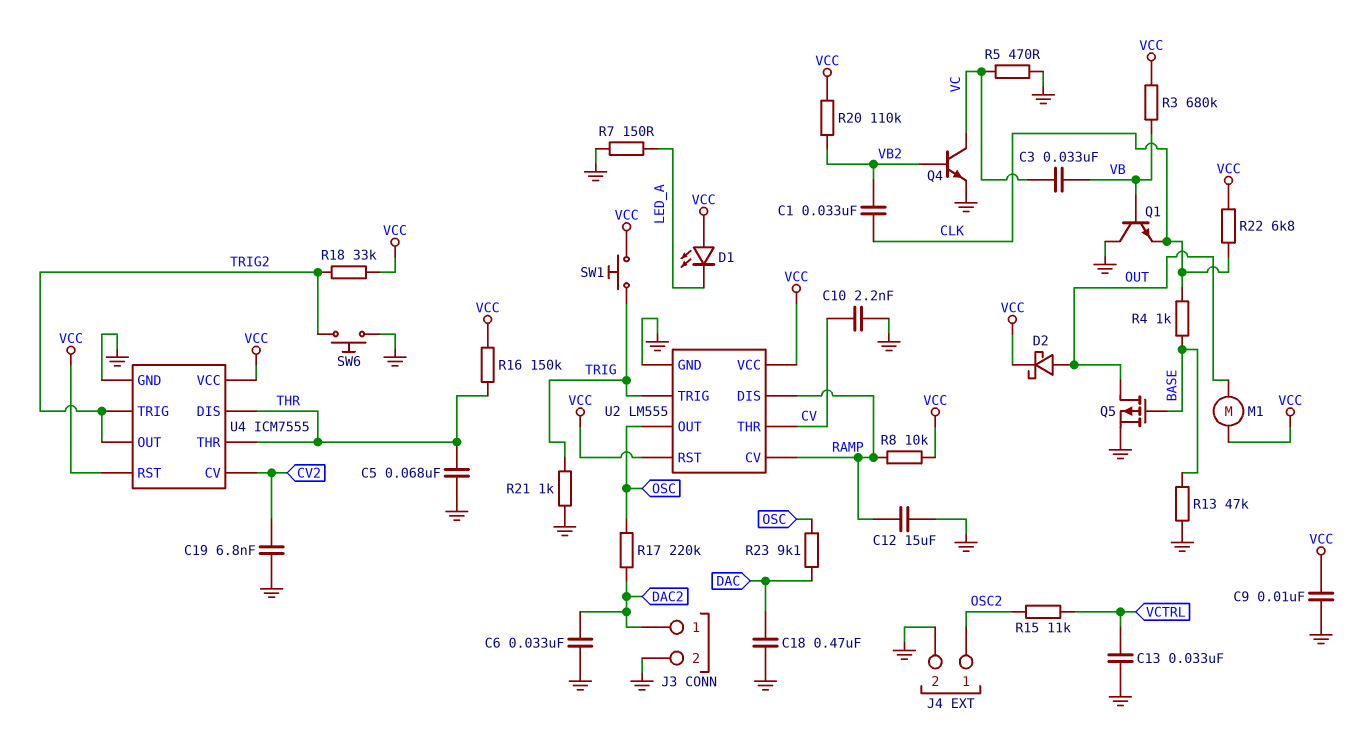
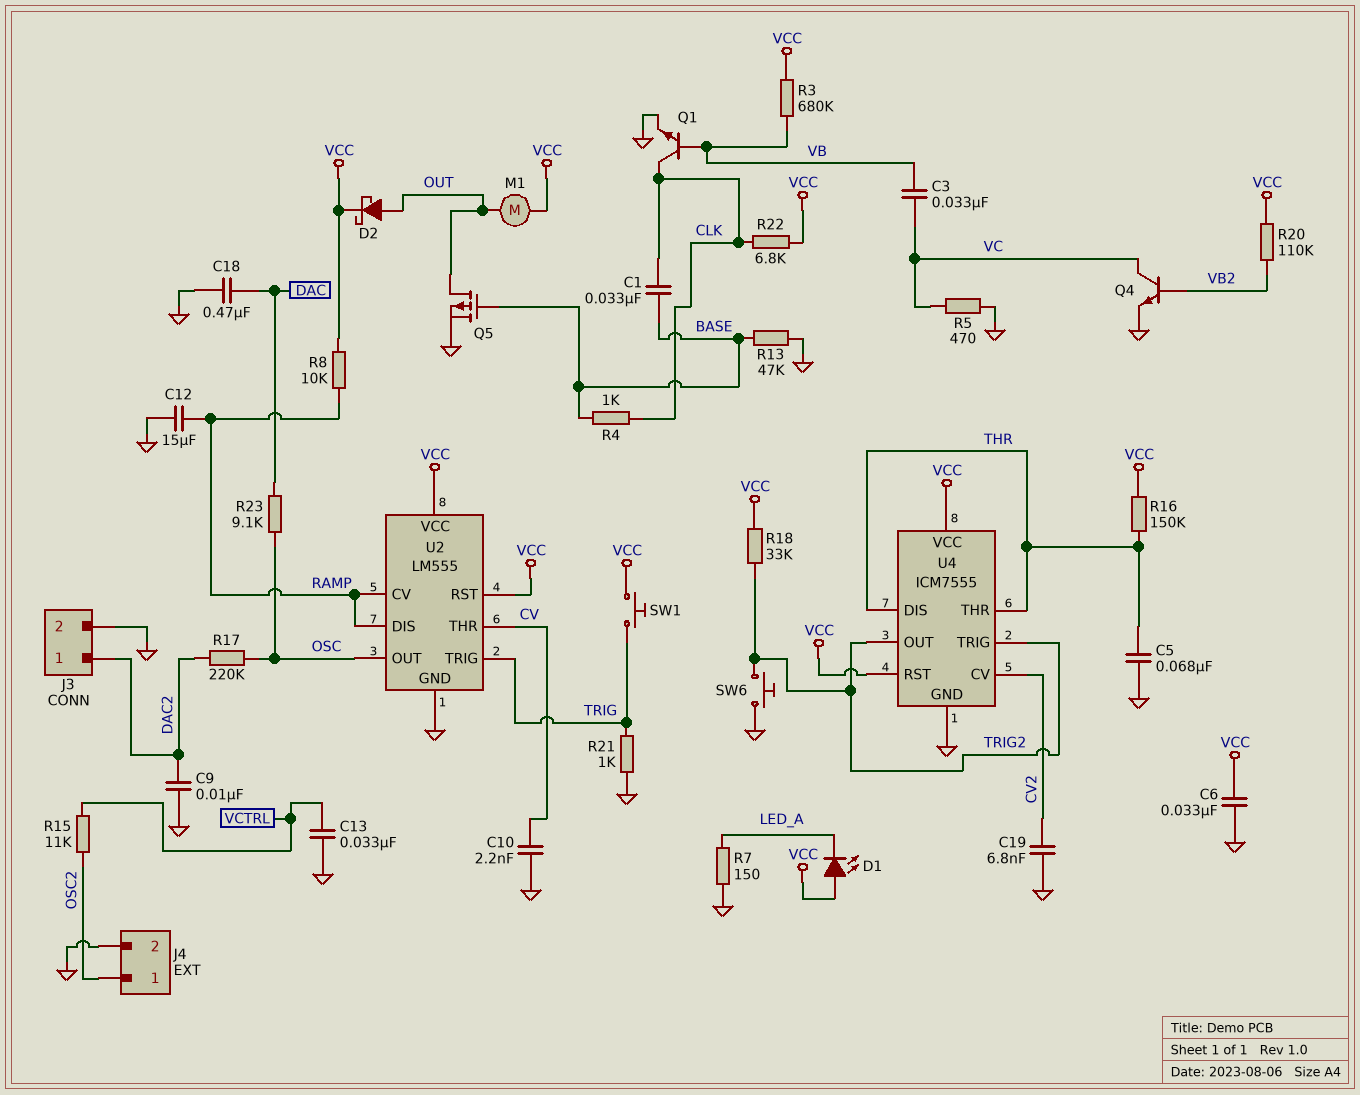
C1: 33nF (CLK, VB2) -> 33nF (BASE, CLK)
C6: 33nF (DAC2, GND) -> 33nF (GND, VCC)
C9: 10nF (GND, VCC) -> 10nF (DAC2, GND)
Q1: NPN (B VB, C GND, E CLK) -> NPN (B VB, C CLK, E GND)

